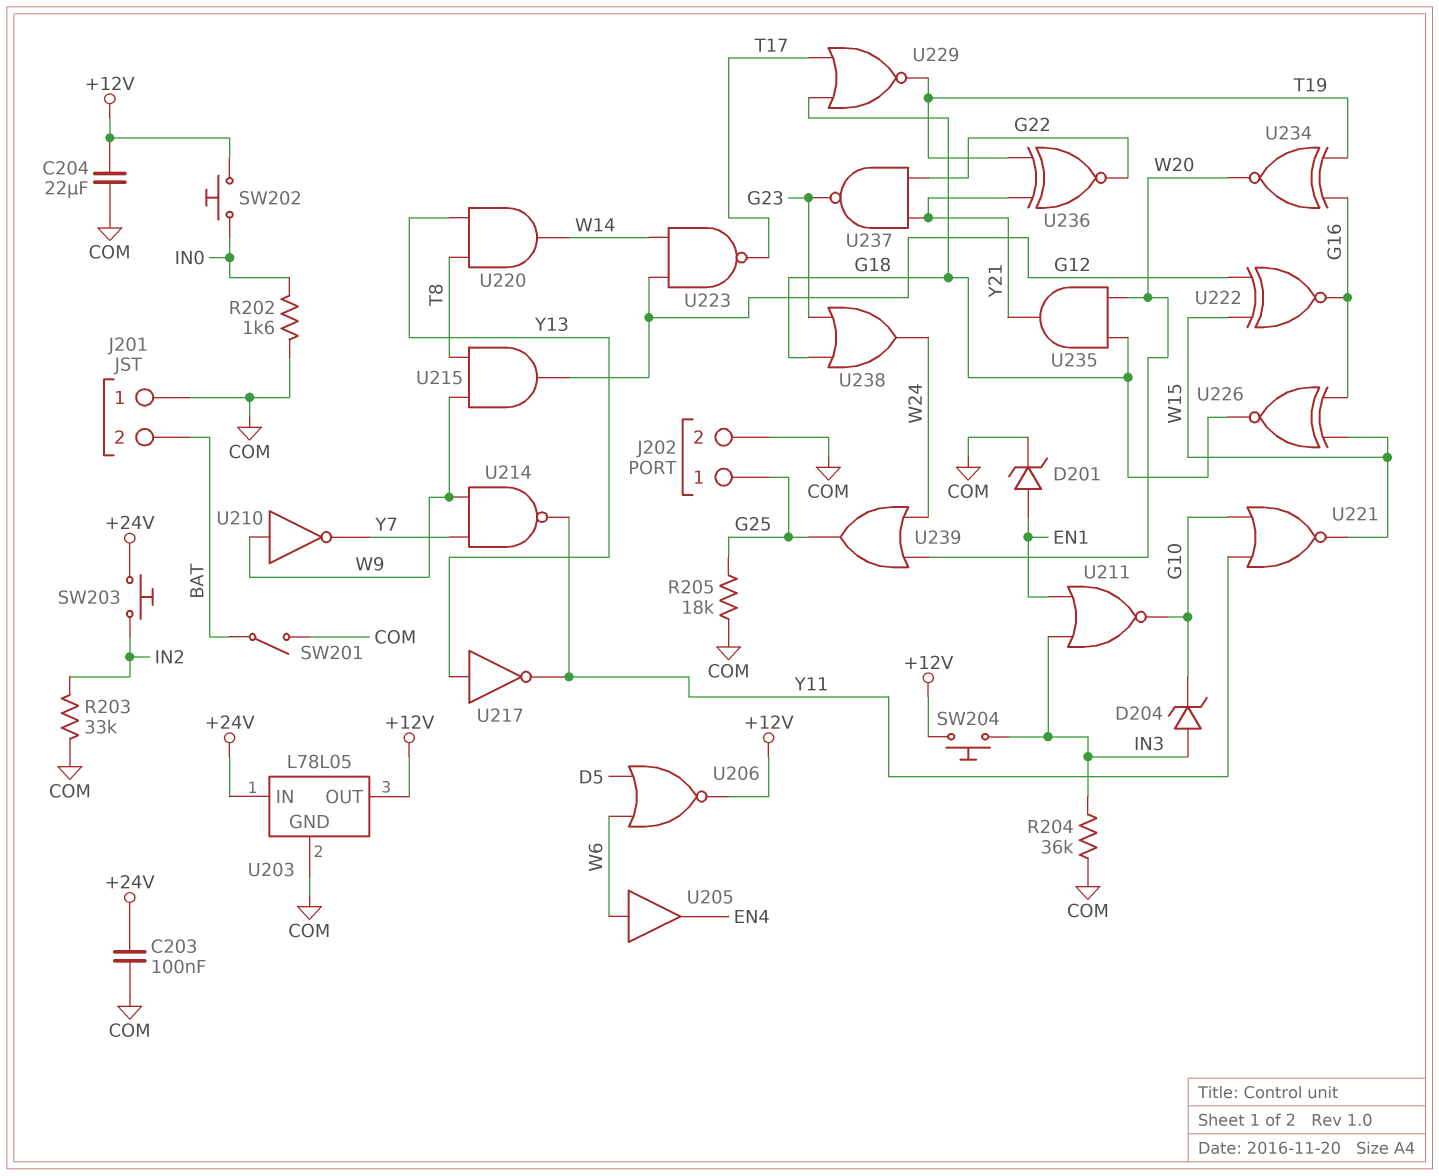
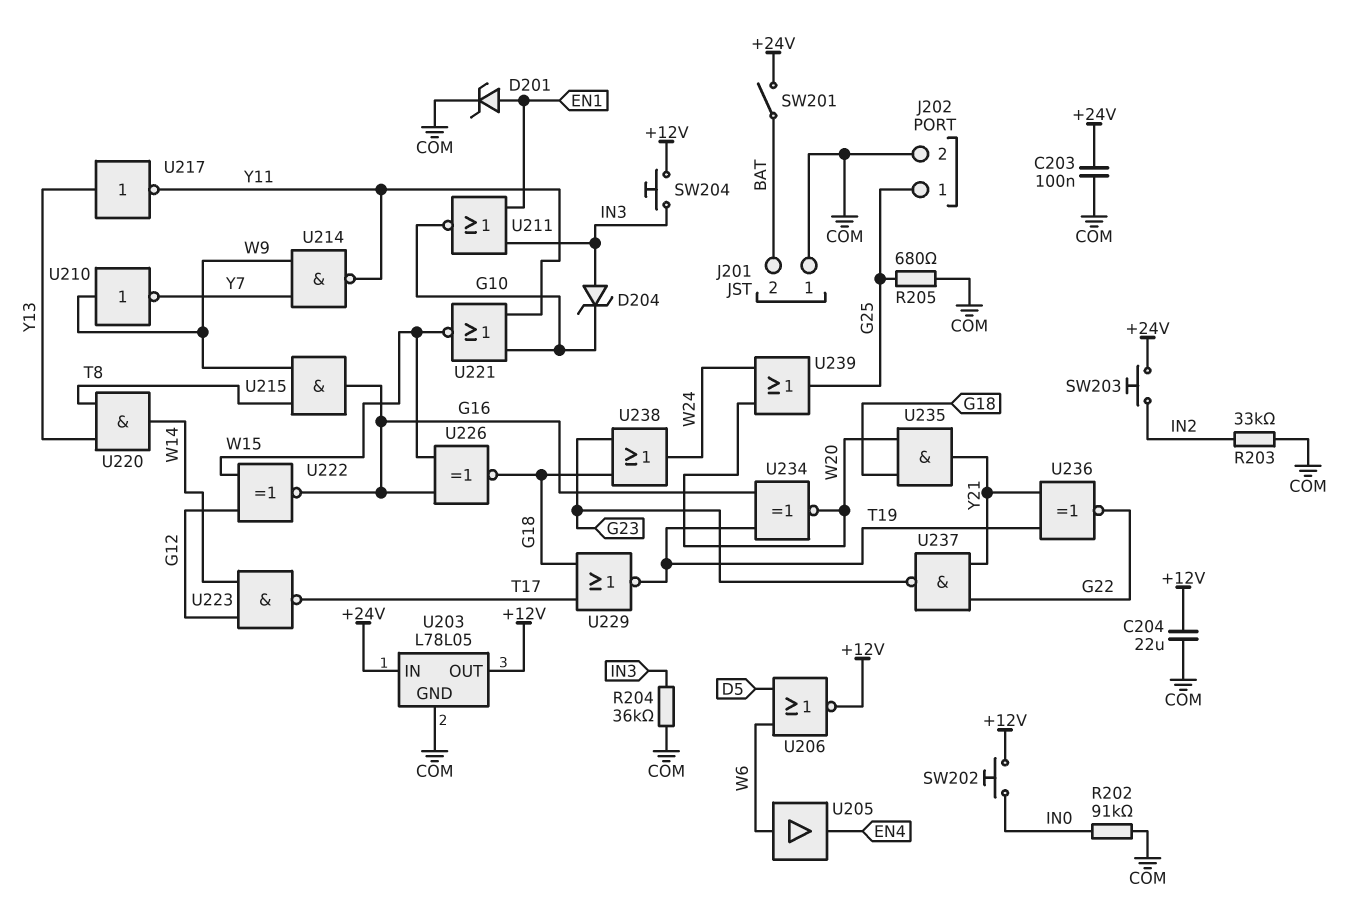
R202: 1.6k (COM, IN0) -> 91k (COM, IN0)
R205: 18k (COM, G25) -> 680 (COM, G25)
SW201: switch (BAT, COM) -> switch (+24V, BAT)
U215: AND (in T8, in W9, out G12) -> AND (in T8, in W9, out G16)

